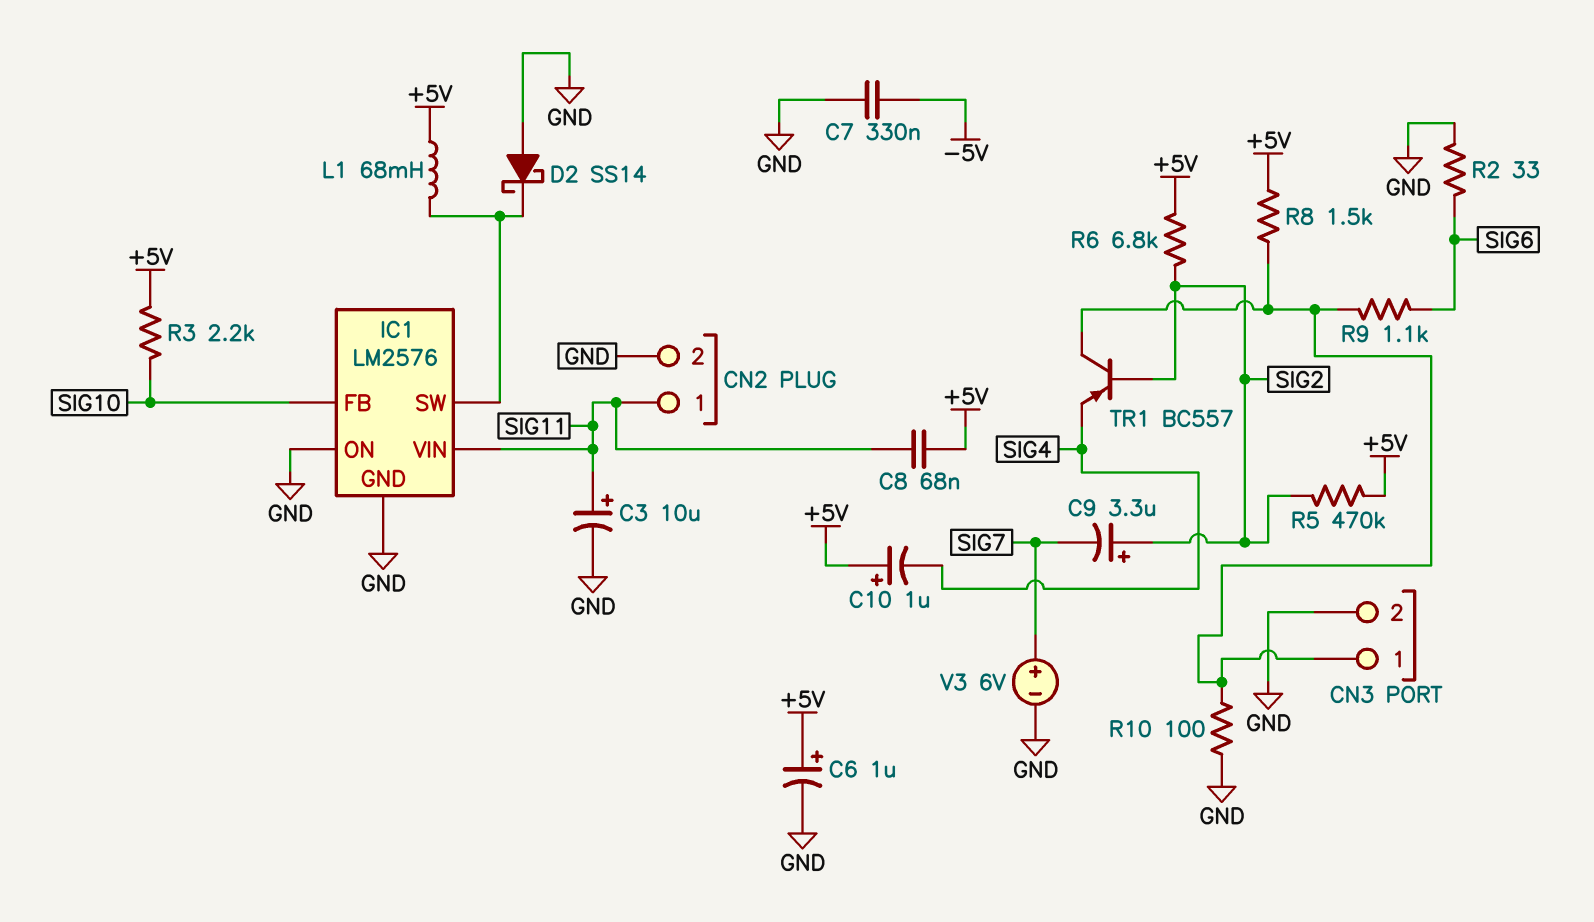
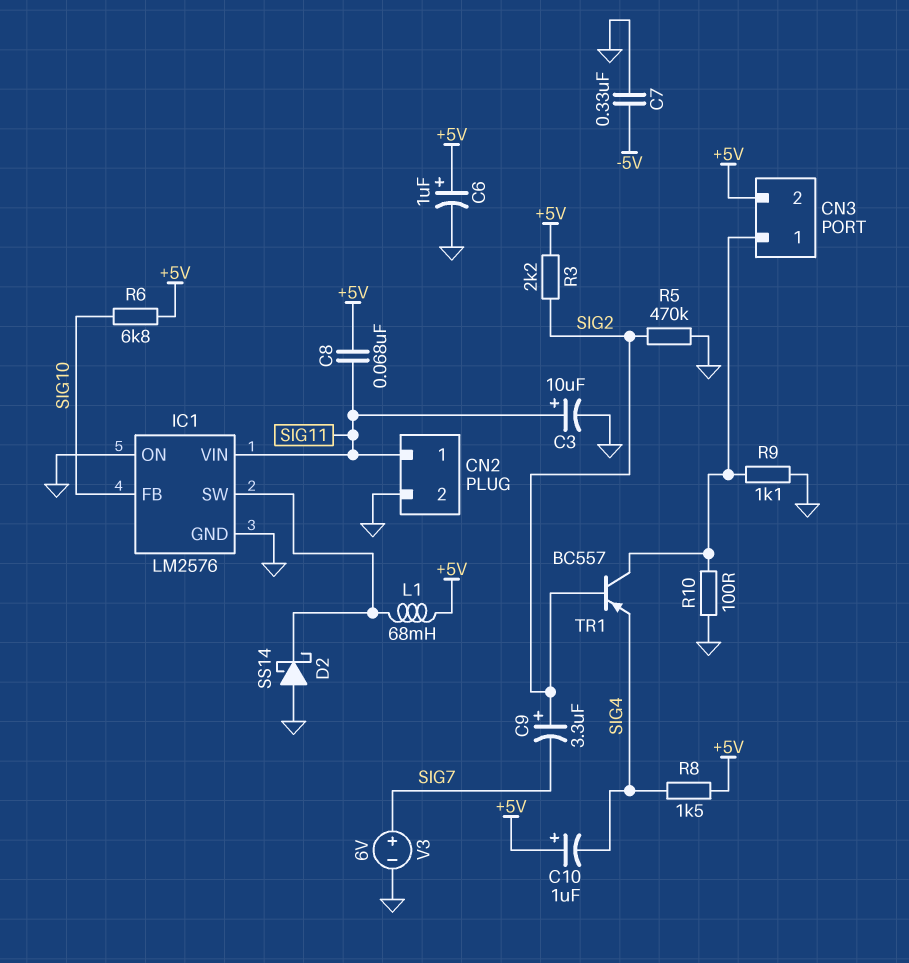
CN3 pin 2: GND -> +5V
R2: 33 (GND, SIG6) -> none
R3: 2.2k (+5V, SIG10) -> 2.2k (+5V, SIG2)
R5: 470k (+5V, SIG2) -> 470k (GND, SIG2)
R6: 6.8k (+5V, SIG2) -> 6.8k (+5V, SIG10)
R8: 1.5k (+5V, CN3/1) -> 1.5k (+5V, SIG4)
R9: 1.1k (CN3/1, SIG6) -> 1.1k (CN3/1, GND)

